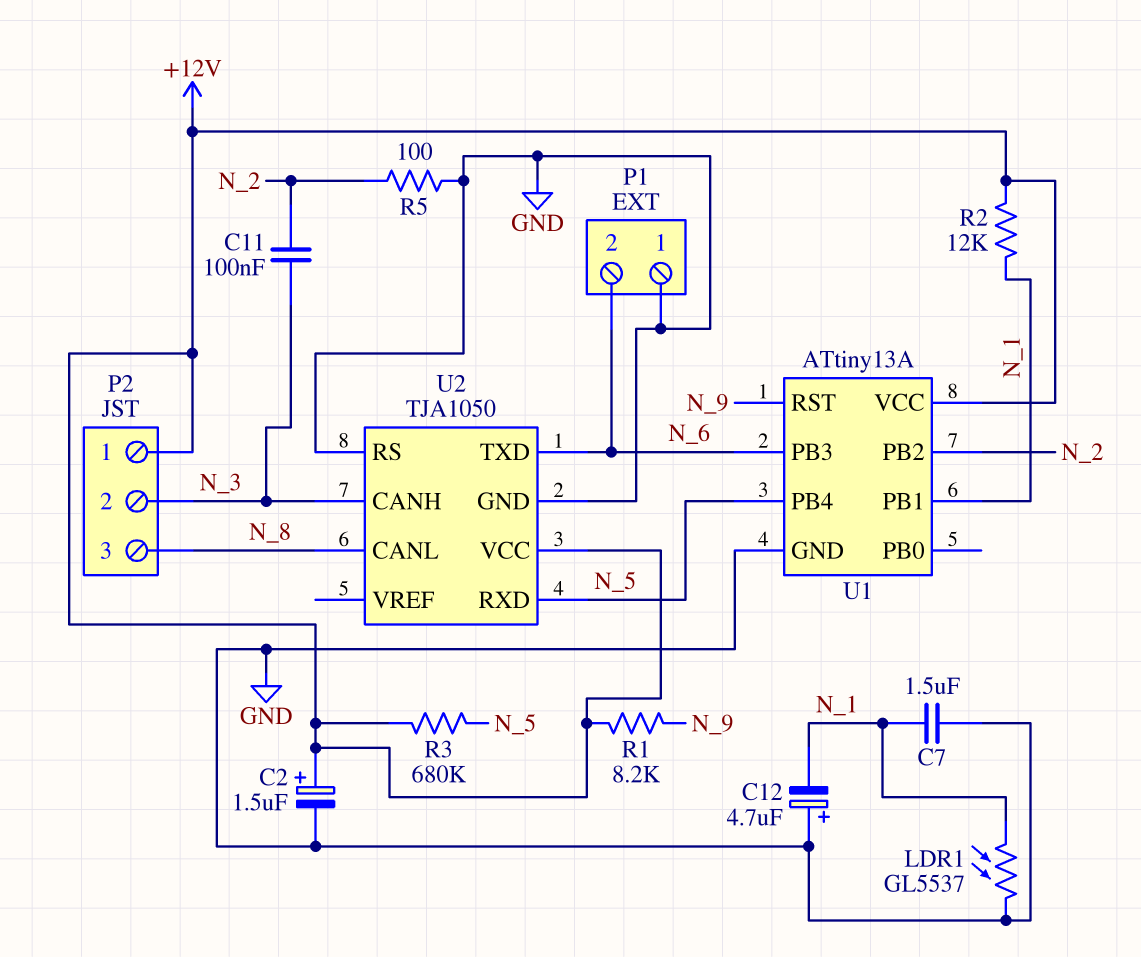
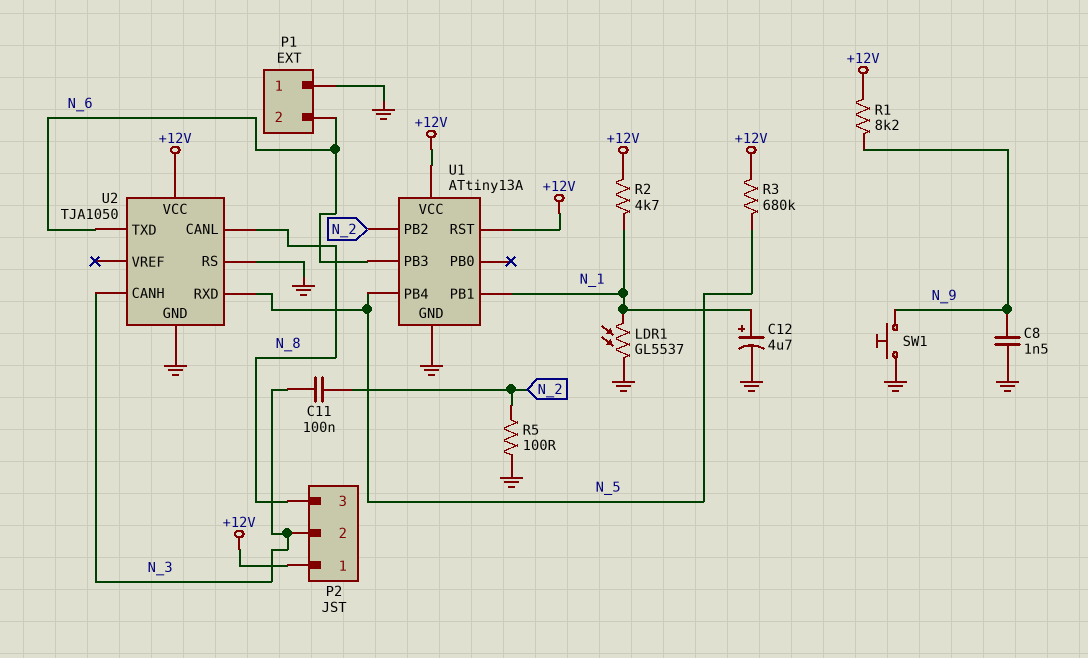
C2: 1.5uF (plus +12V, minus GND) -> none
C7: 1.5uF (GND, N_1) -> none
C8: none -> 1.5nF (GND, N_9)
C12: 4.7uF (plus GND, minus N_1) -> 4.7uF (plus N_1, minus GND)
R2: 12k (+12V, N_1) -> 4.7k (+12V, N_1)
SW1: none -> button (GND, N_9)
U1 pin RST: N_9 -> +12V

